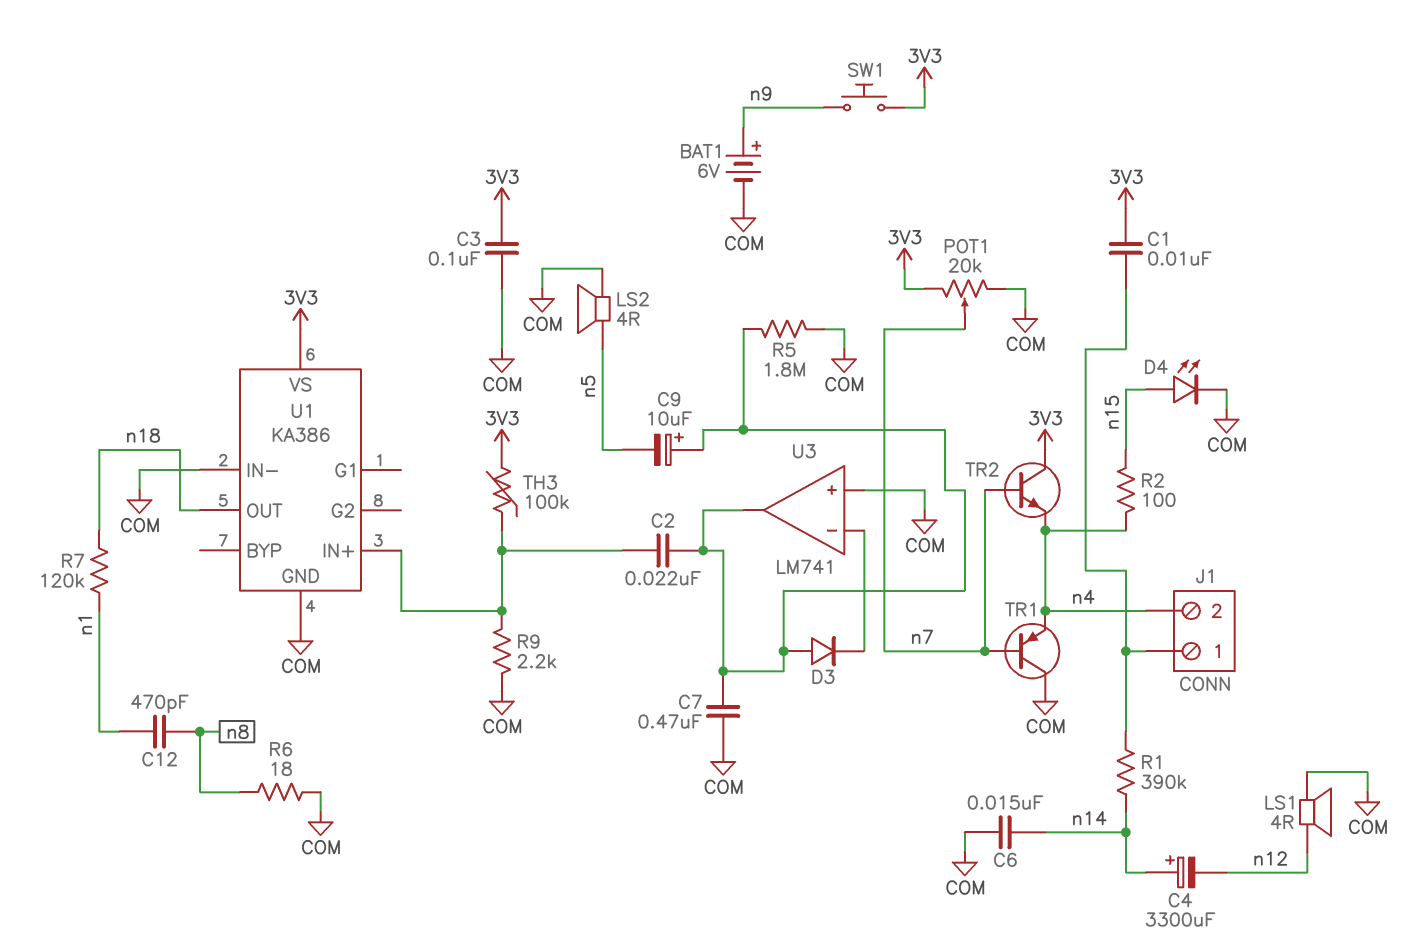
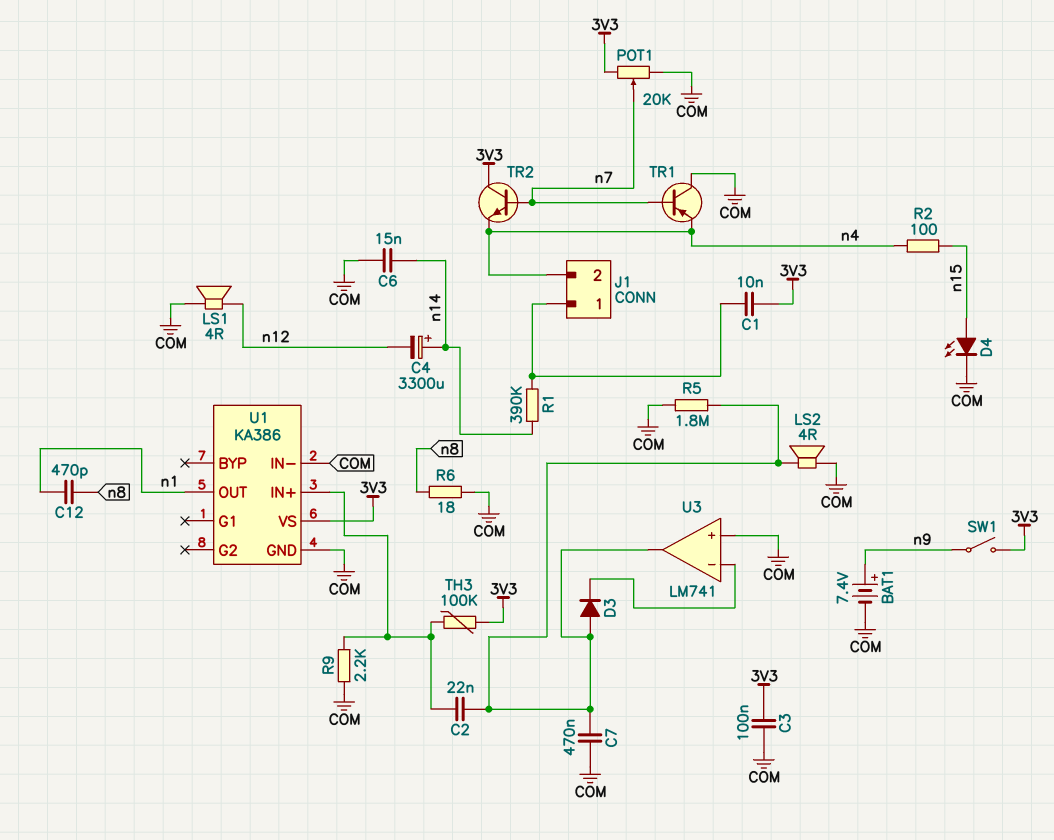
BAT1: 6V (plus n9, minus COM) -> 7.4V (plus n9, minus COM)
C9: 10uF (plus U3/out, minus n5) -> none
LS2: speaker 4R (COM, n5) -> speaker 4R (COM, U3/out)
R7: 120k (n1, n18) -> none
SW1: button (3V3, n9) -> switch (3V3, n9)
U1 pin OUT: n18 -> n1

